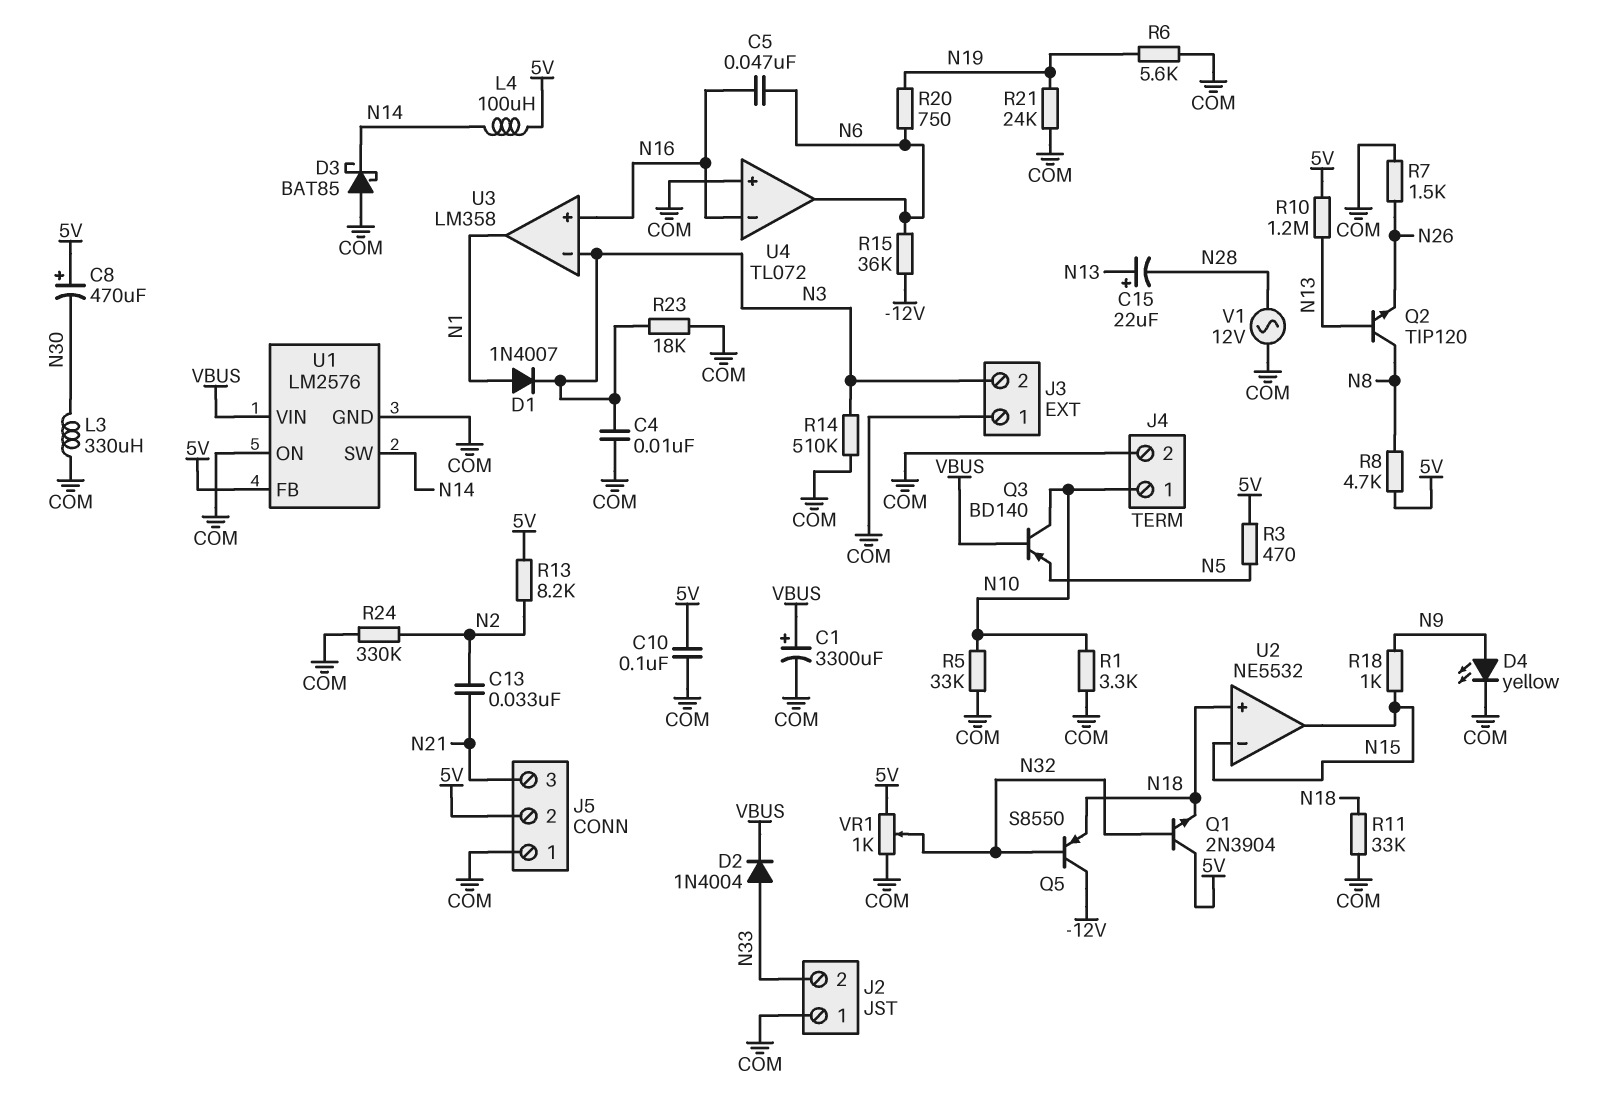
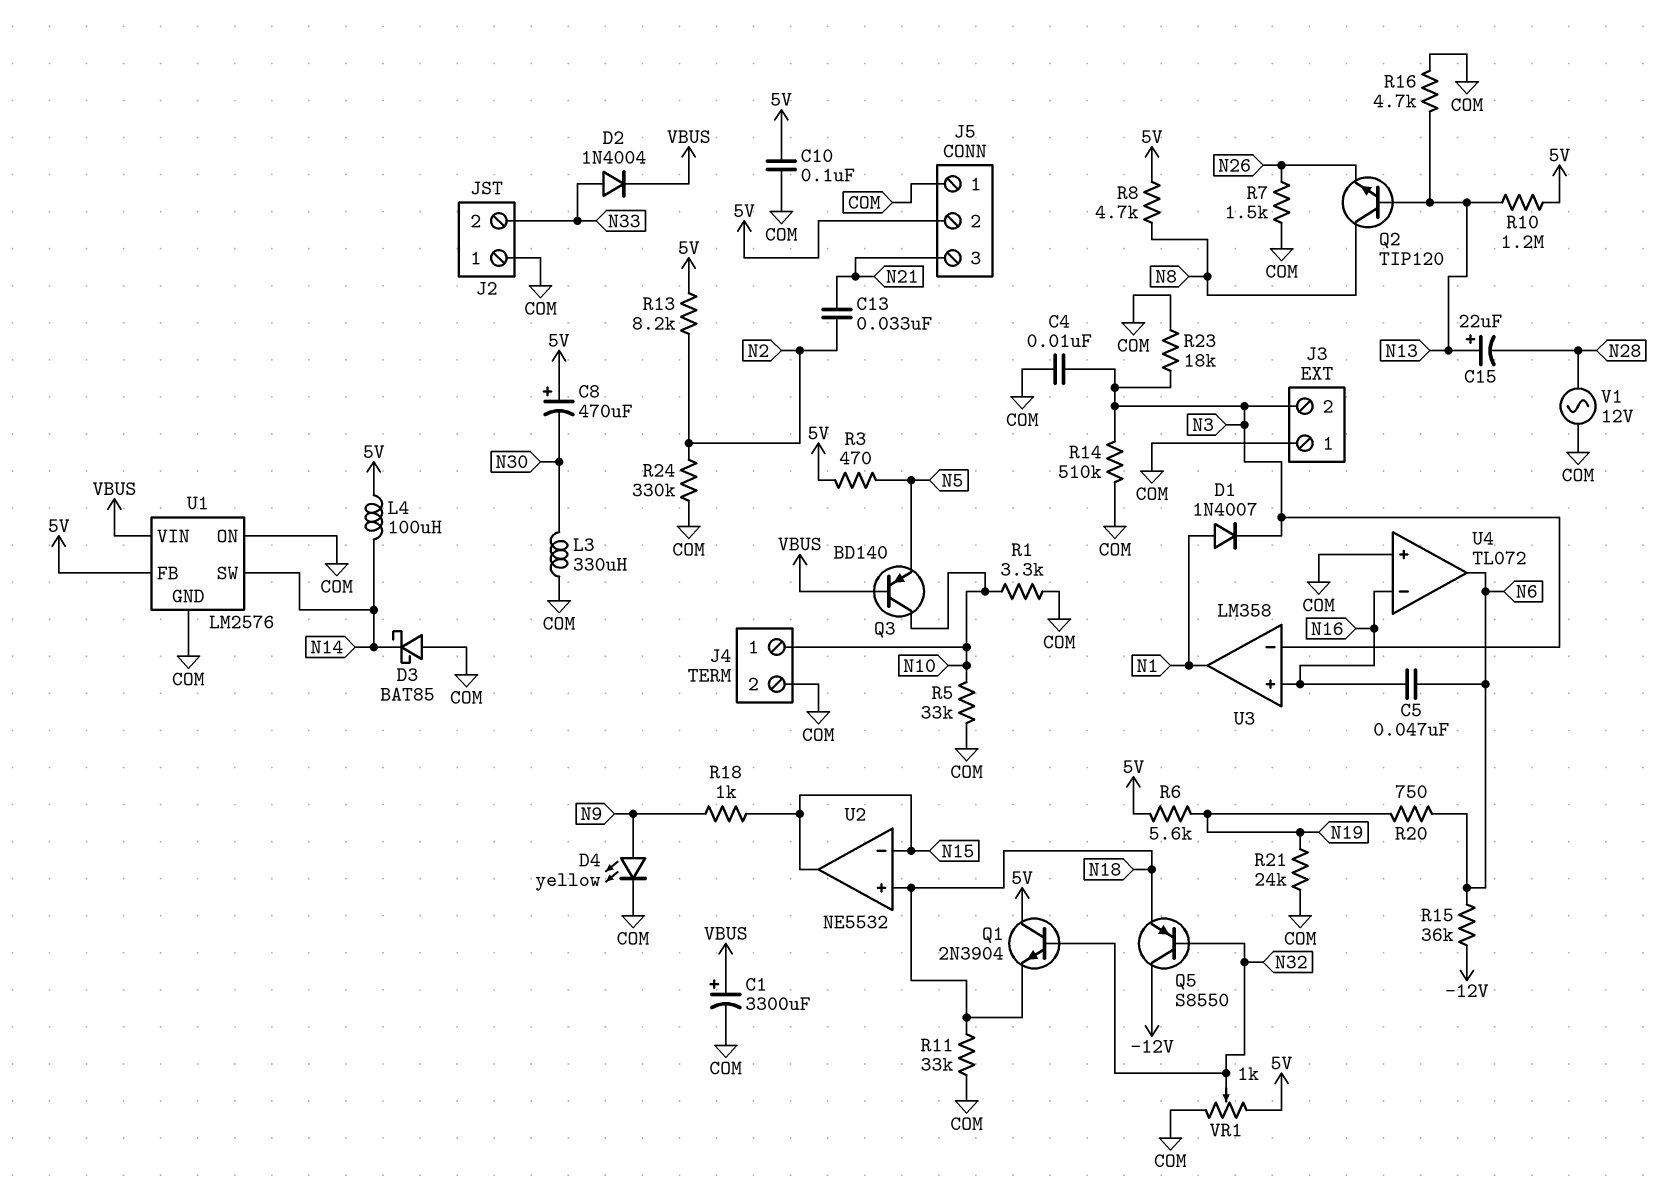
R6: 5.6k (COM, N19) -> 5.6k (5V, N19)
R16: none -> 4.7k (COM, N13)

